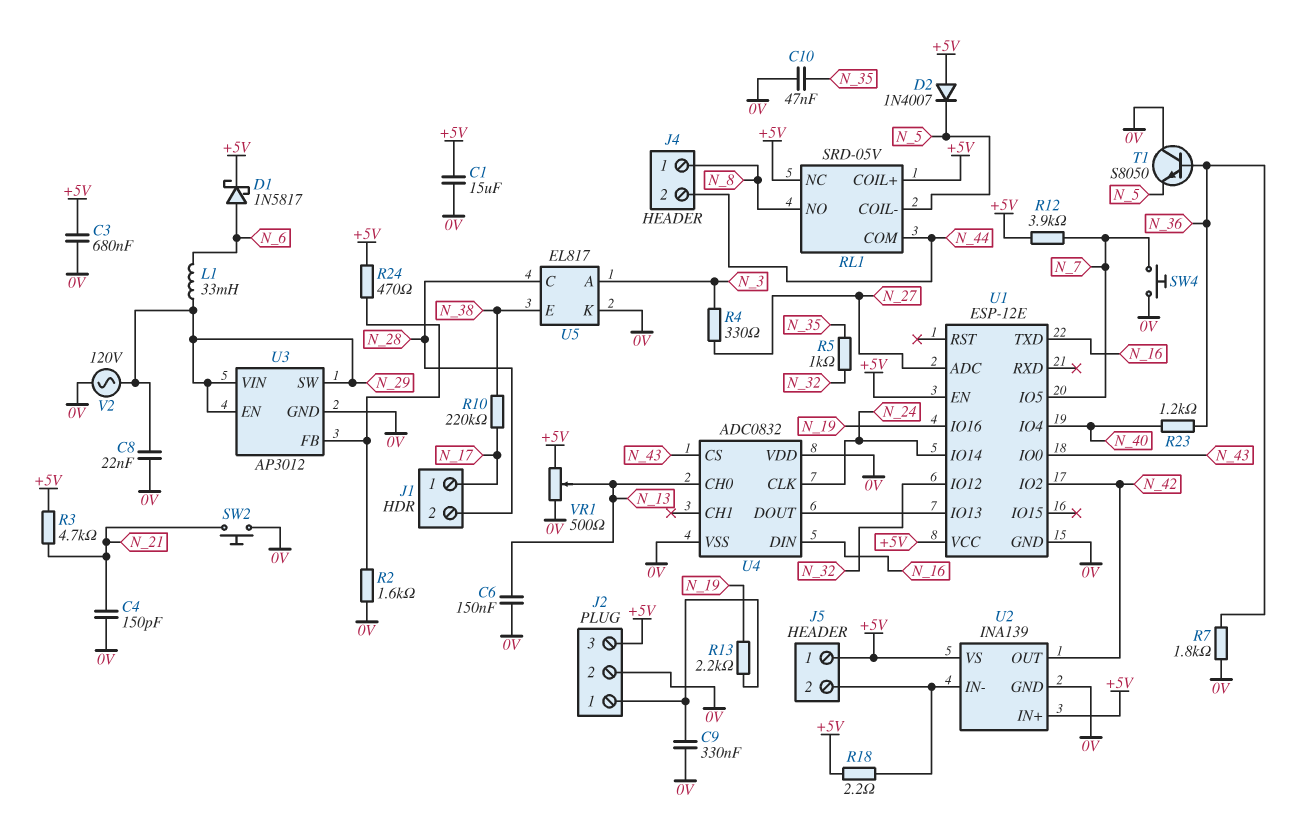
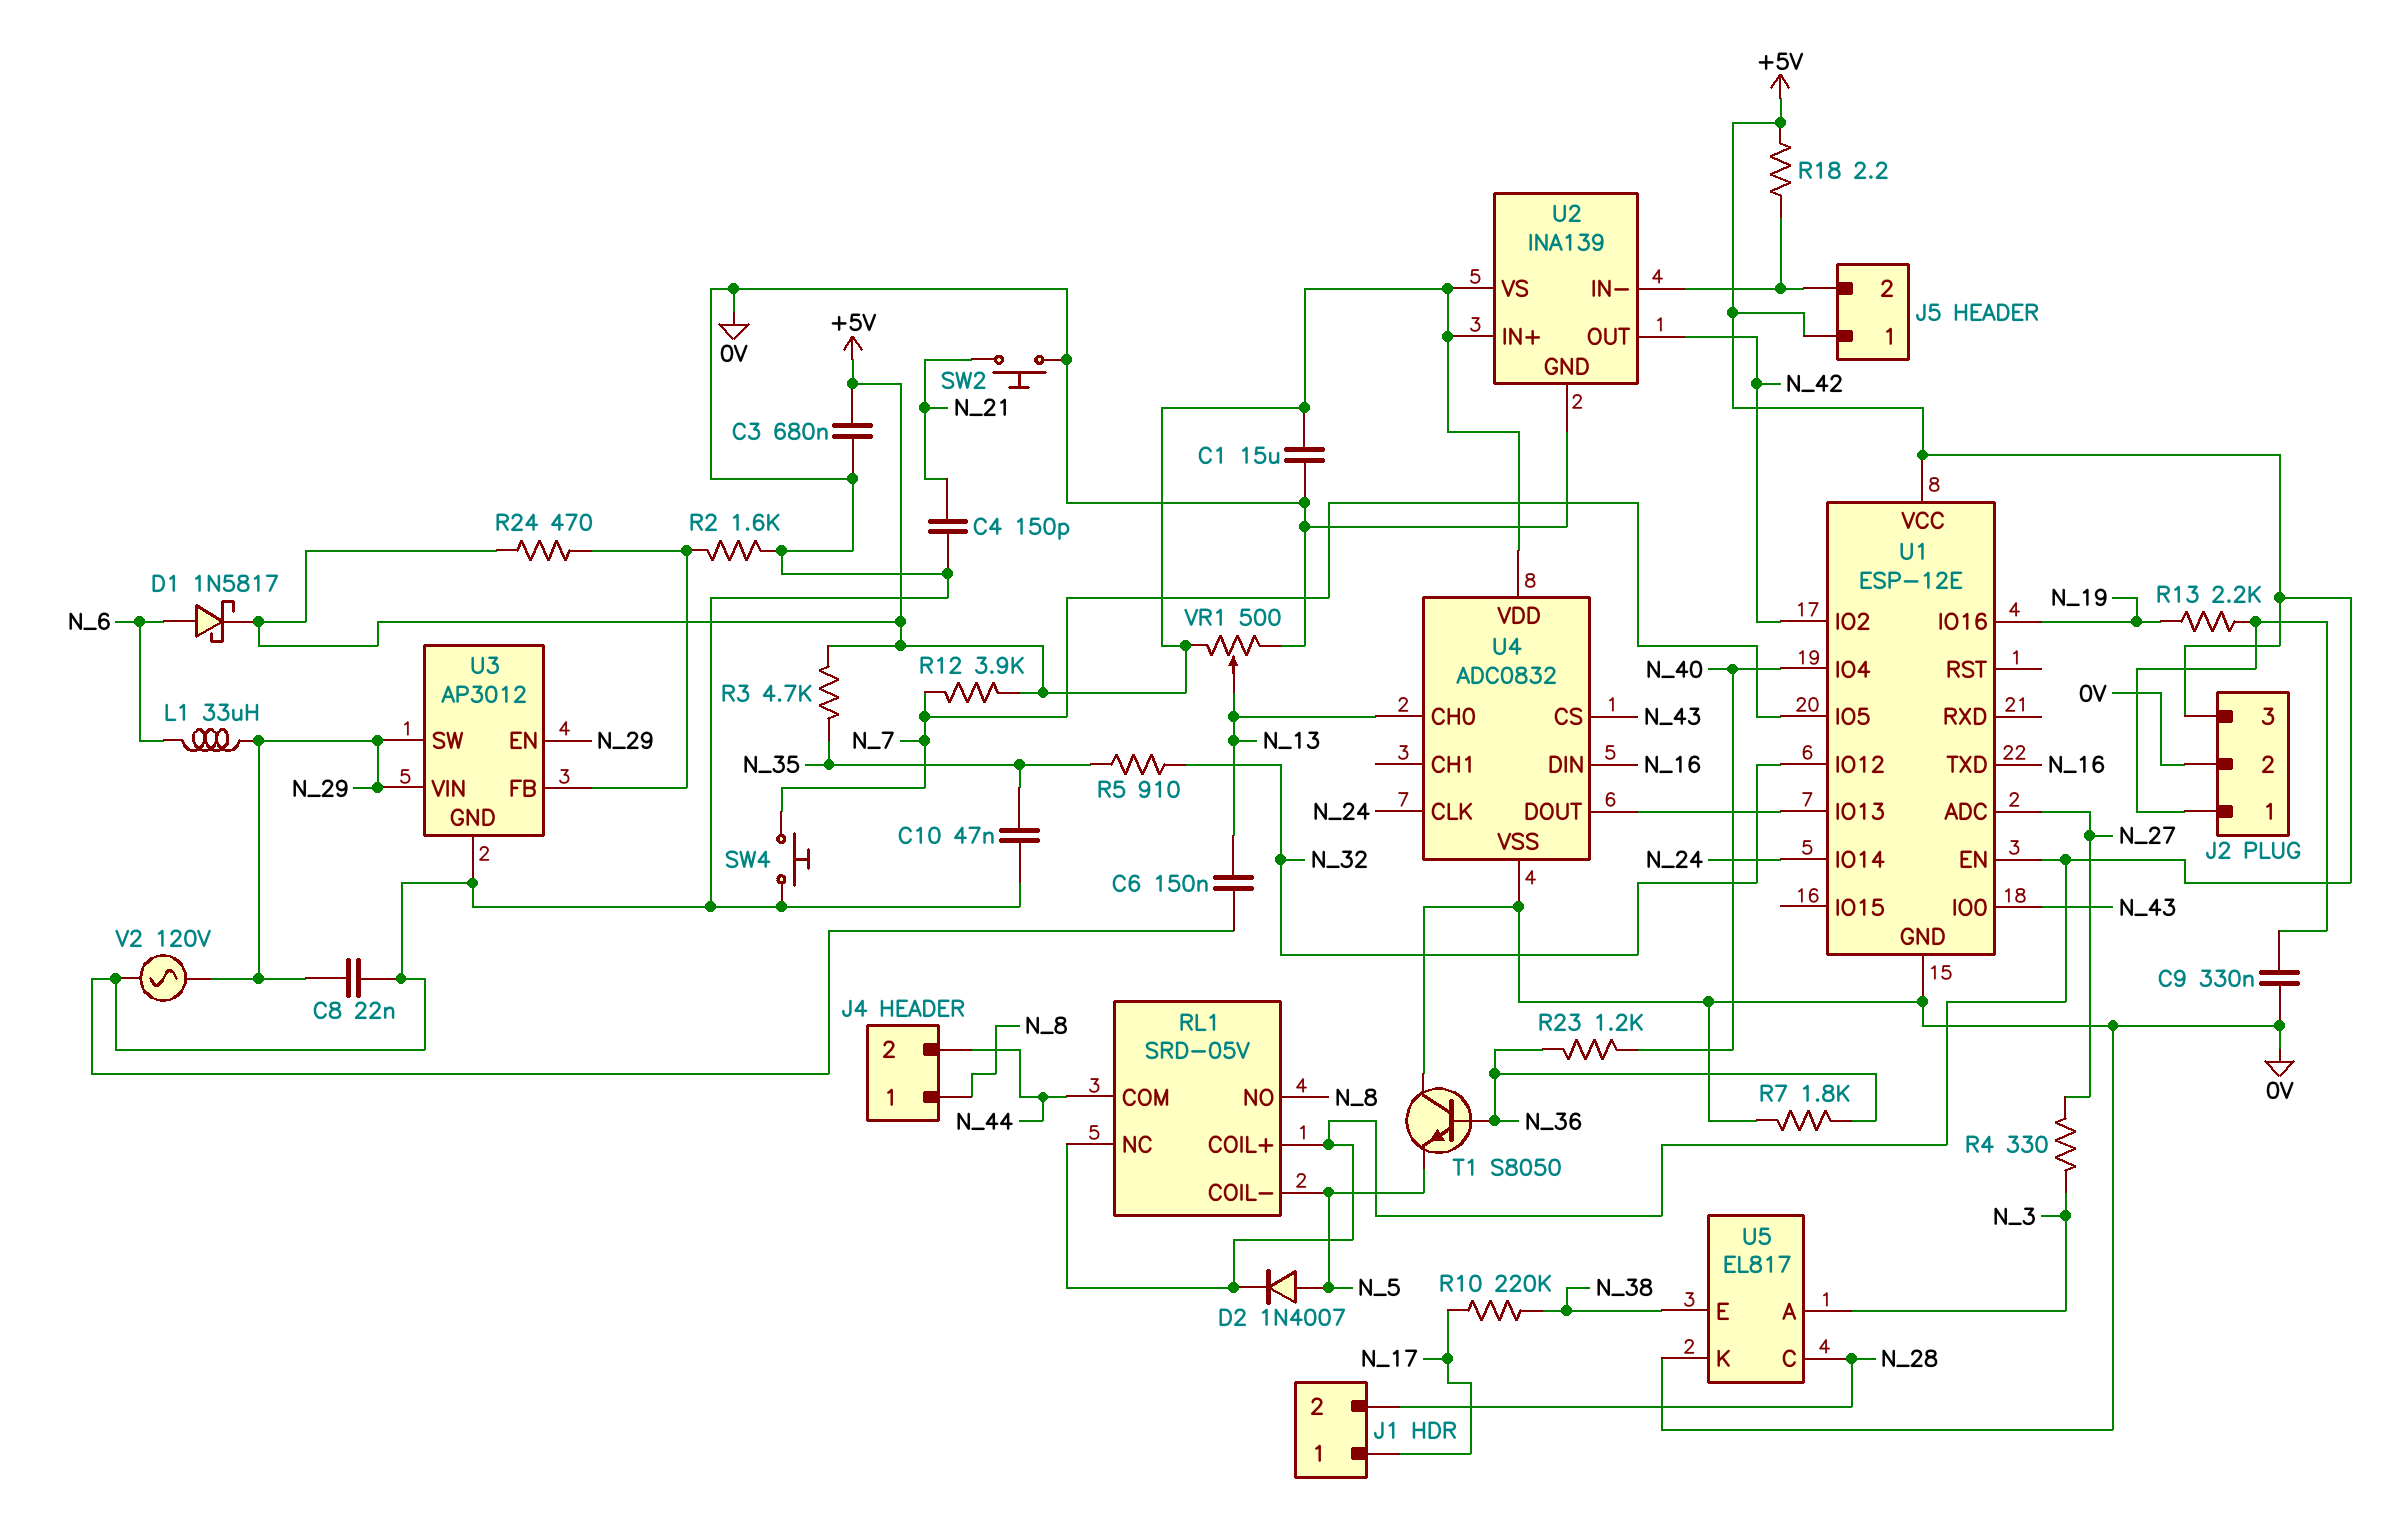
D2: diode 1N4007 (A +5V, K N_5) -> diode 1N4007 (A N_5, K +5V)
L1: 33mH (N_6, N_29) -> 33uH (N_6, N_29)
R3: 4.7k (+5V, N_21) -> 4.7k (+5V, N_35)
R5: 1k (N_32, N_35) -> 910 (N_32, N_35)
U4 pin VDD: 0V -> +5V

